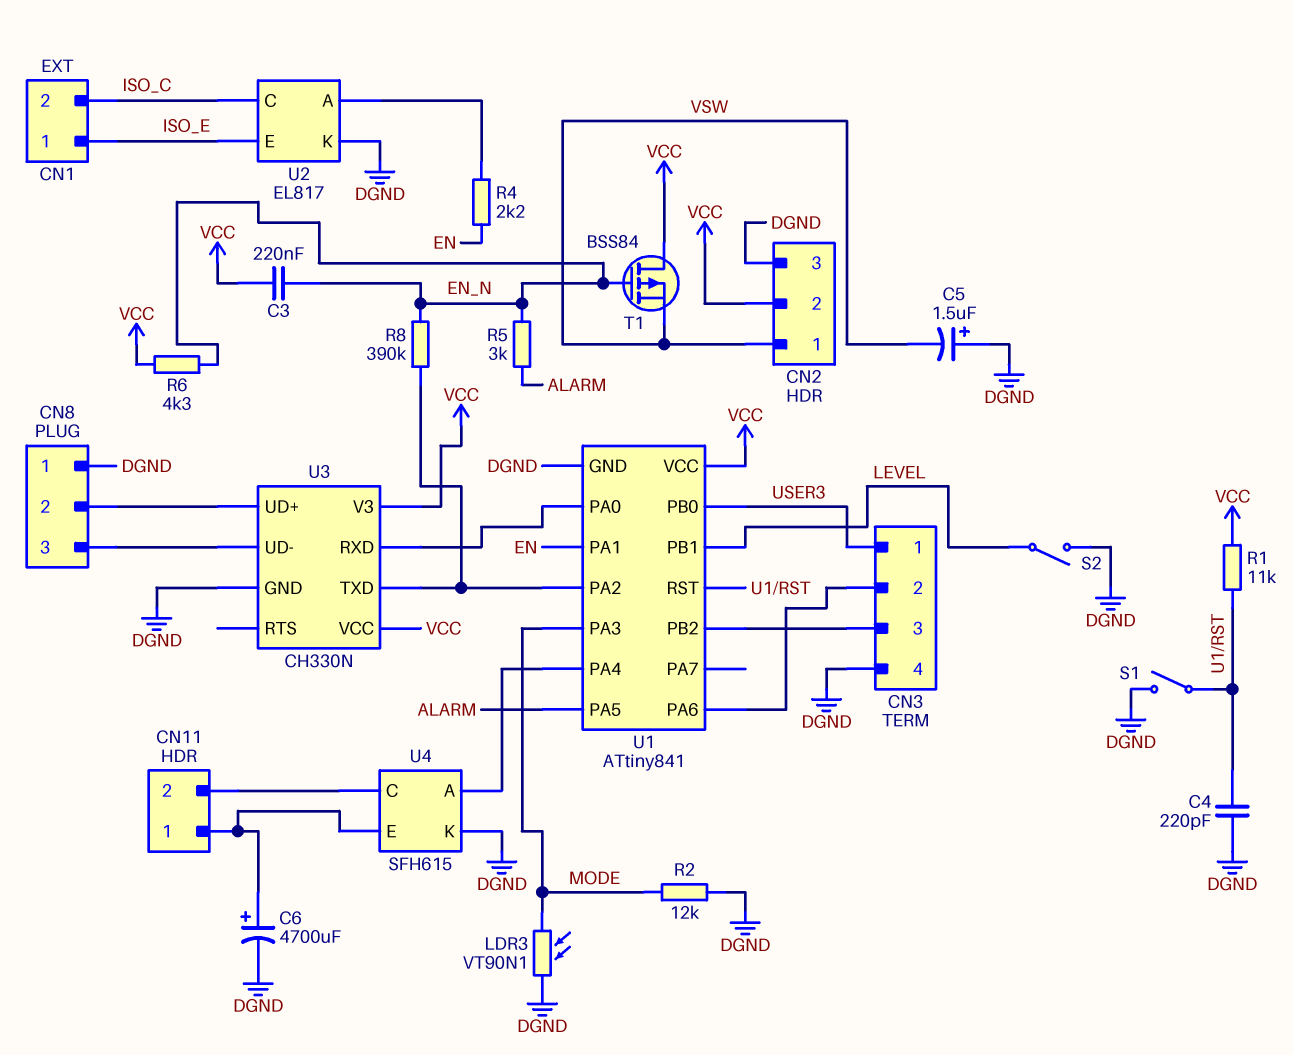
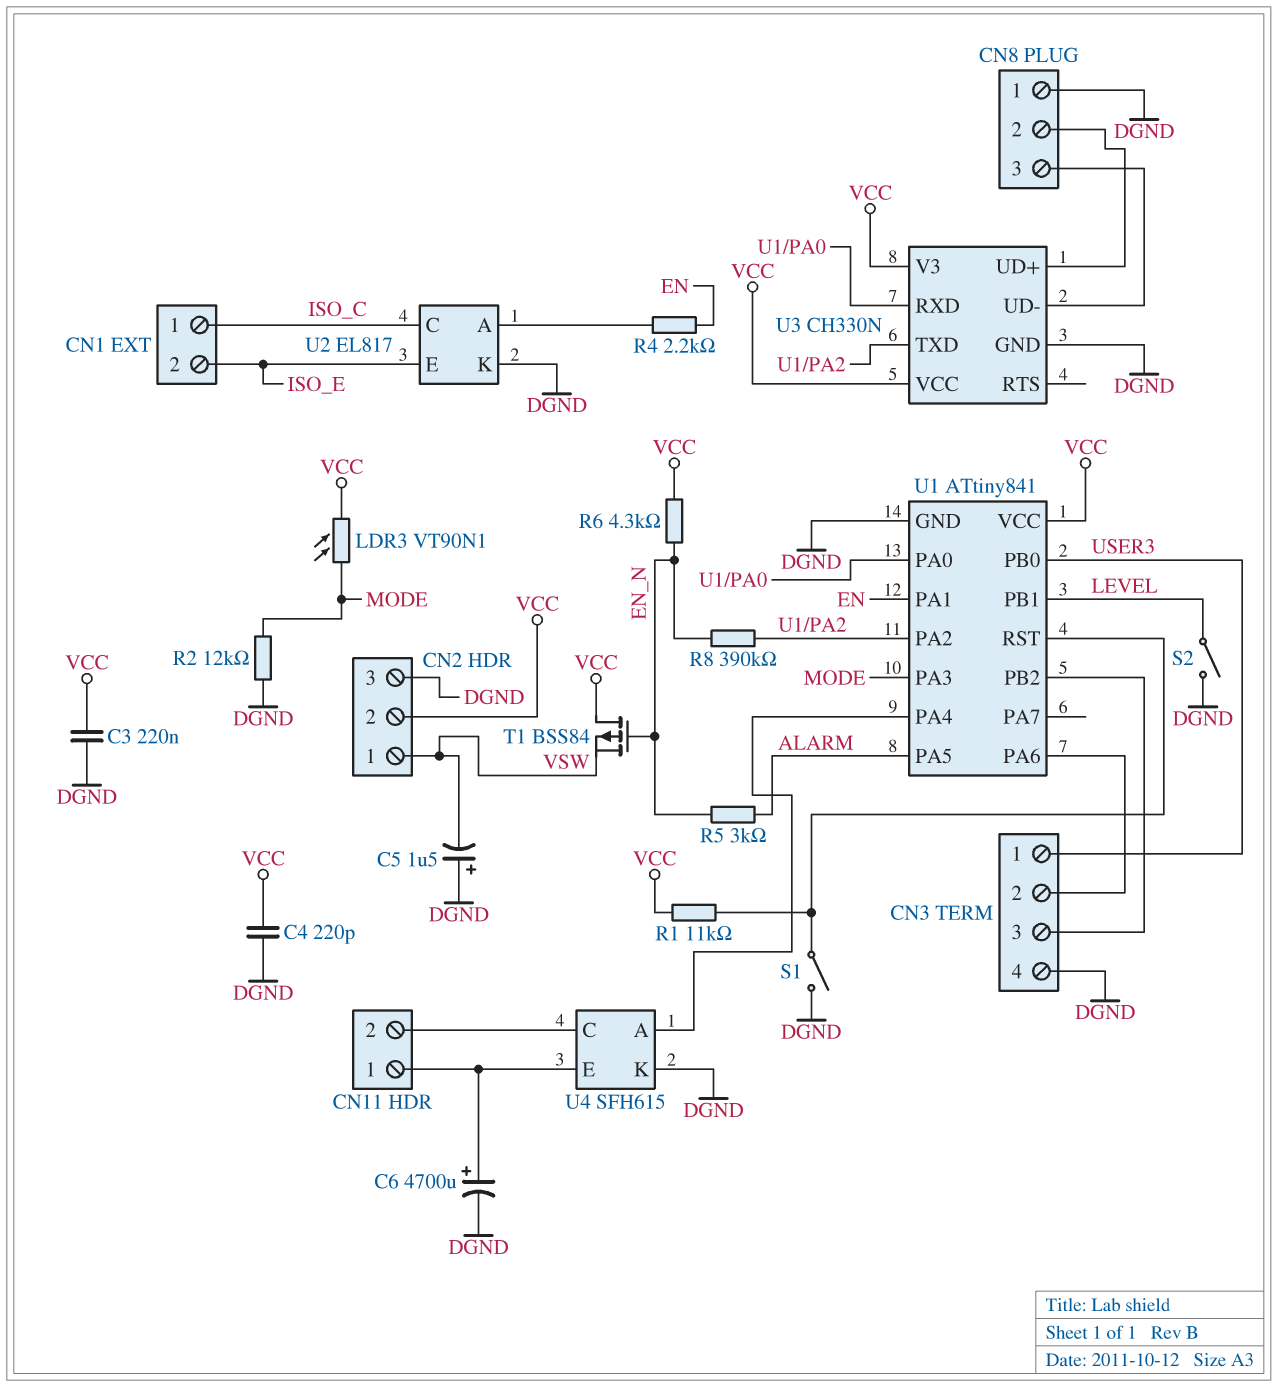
C3: 220nF (EN_N, VCC) -> 220nF (DGND, VCC)
C4: 220pF (DGND, U1/RST) -> 220pF (DGND, VCC)
CN1 pin 1: ISO_E -> ISO_C
CN1 pin 2: ISO_C -> ISO_E
LDR3: VT90N1 (DGND, MODE) -> VT90N1 (MODE, VCC)

